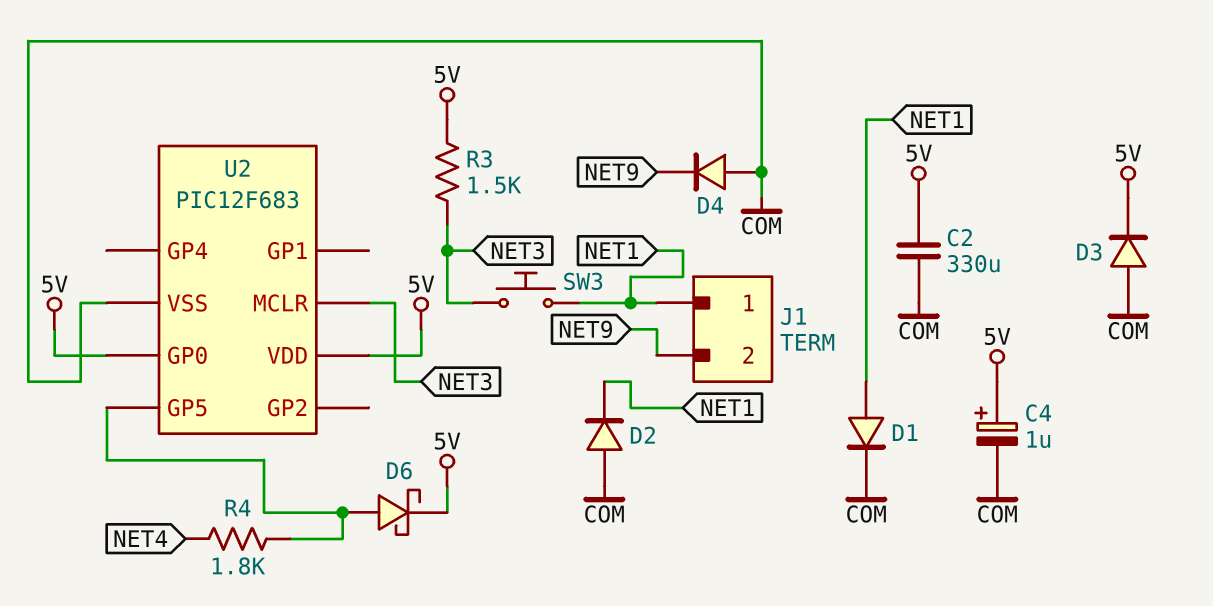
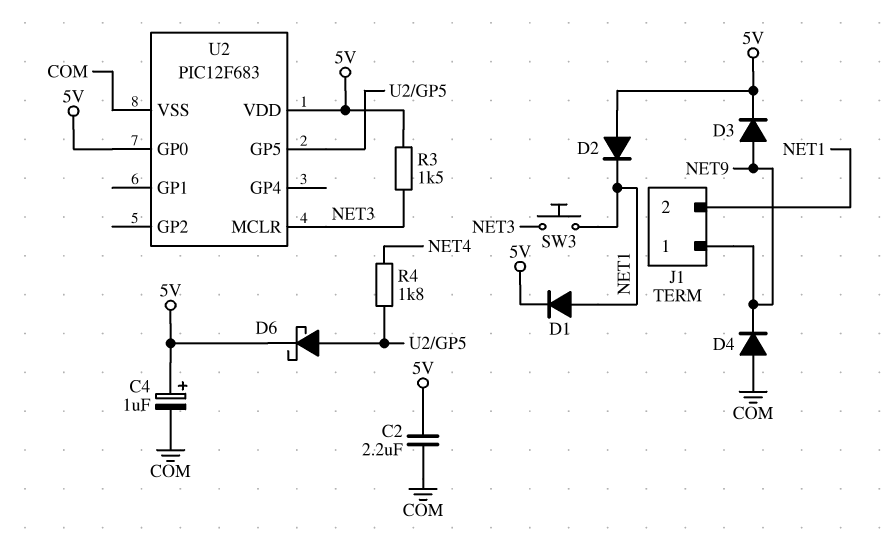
C2: 330uF (5V, COM) -> 2.2uF (5V, COM)
D1: diode (A NET1, K COM) -> diode (A NET1, K 5V)
D2: diode (A COM, K NET1) -> diode (A 5V, K NET1)
D3: diode (A COM, K 5V) -> diode (A NET9, K 5V)
J1 pin 1: NET1 -> NET9
J1 pin 2: NET9 -> NET1

